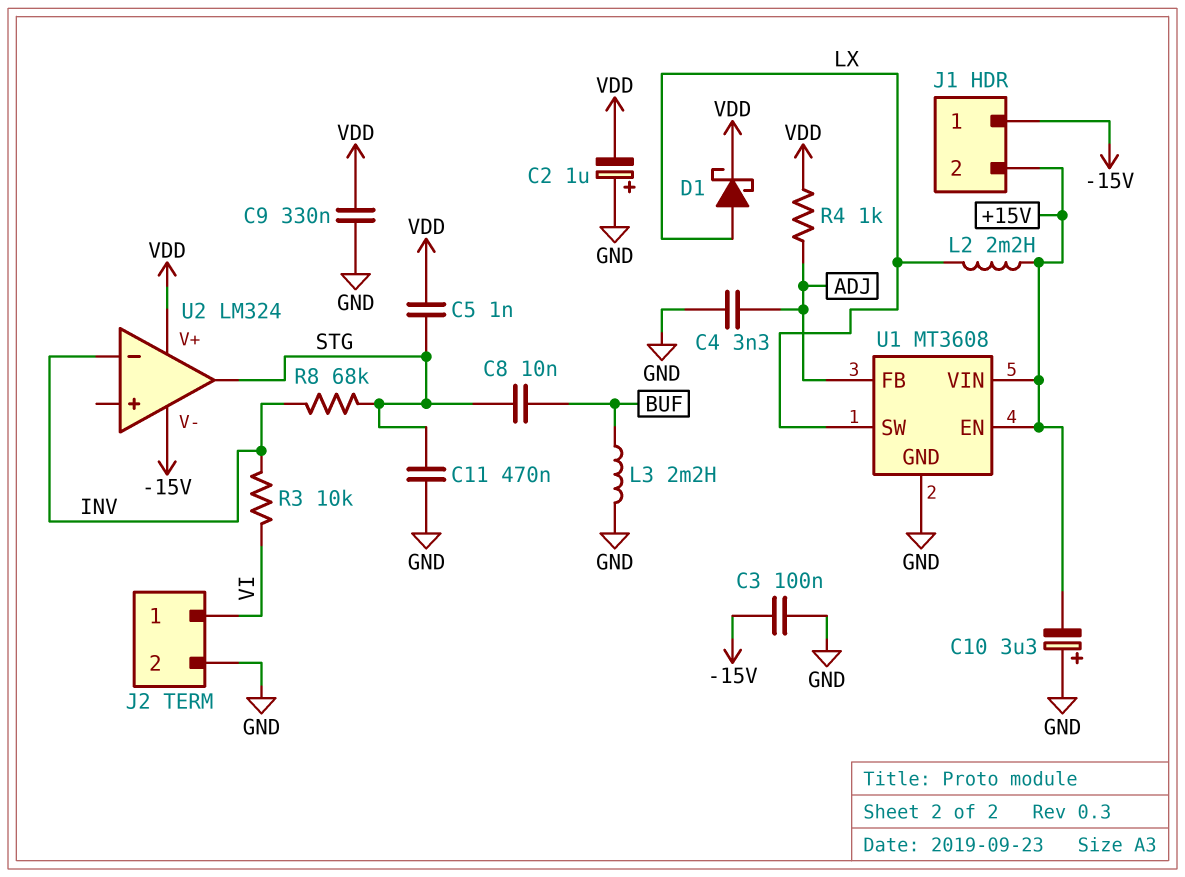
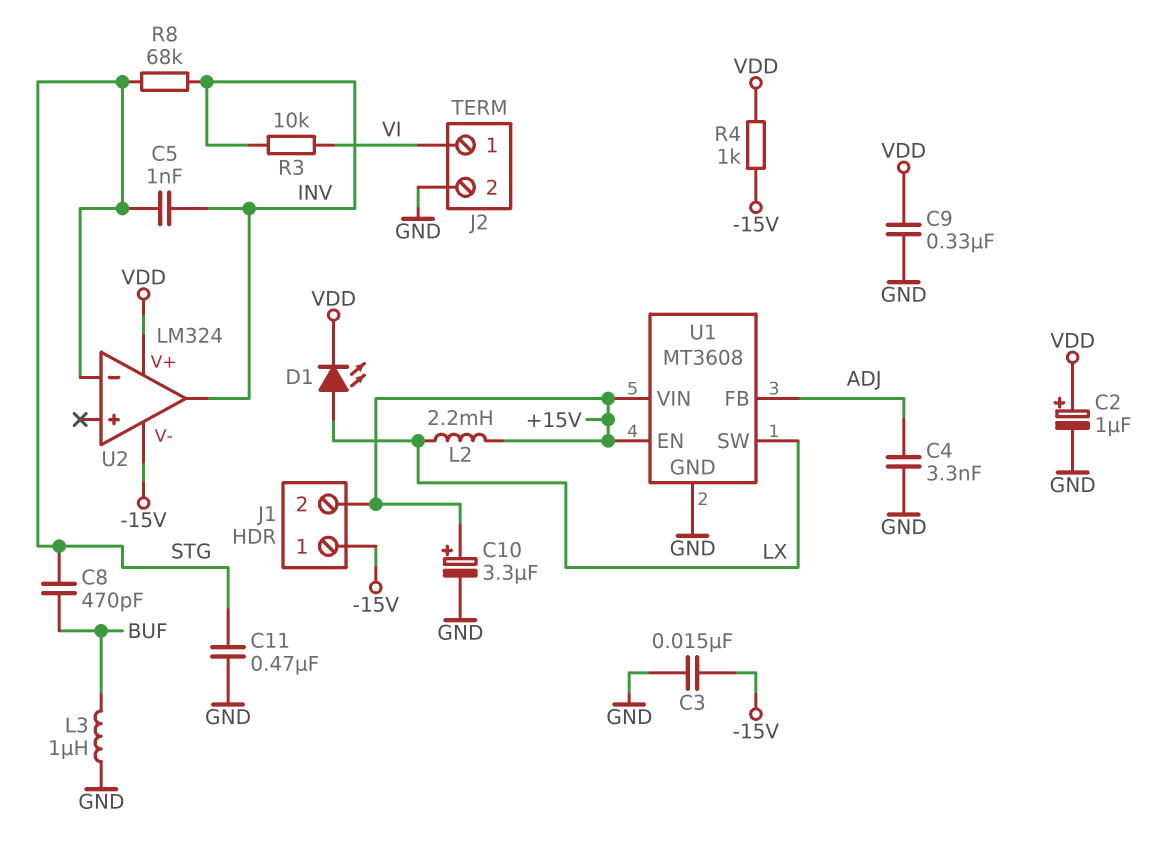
C2: 1uF (plus GND, minus VDD) -> 1uF (plus VDD, minus GND)
C3: 100nF (-15V, GND) -> 15nF (-15V, GND)
C5: 1nF (STG, VDD) -> 1nF (INV, STG)
C8: 10nF (BUF, STG) -> 470pF (BUF, STG)
C10: 3.3uF (plus GND, minus +15V) -> 3.3uF (plus +15V, minus GND)
D1: schottky (A LX, K VDD) -> LED (A LX, K VDD)
L3: 2.2mH (BUF, GND) -> 1uH (BUF, GND)
R4: 1k (ADJ, VDD) -> 1k (-15V, VDD)
U2 pin in-: INV -> STG
U2 pin out: STG -> INV

